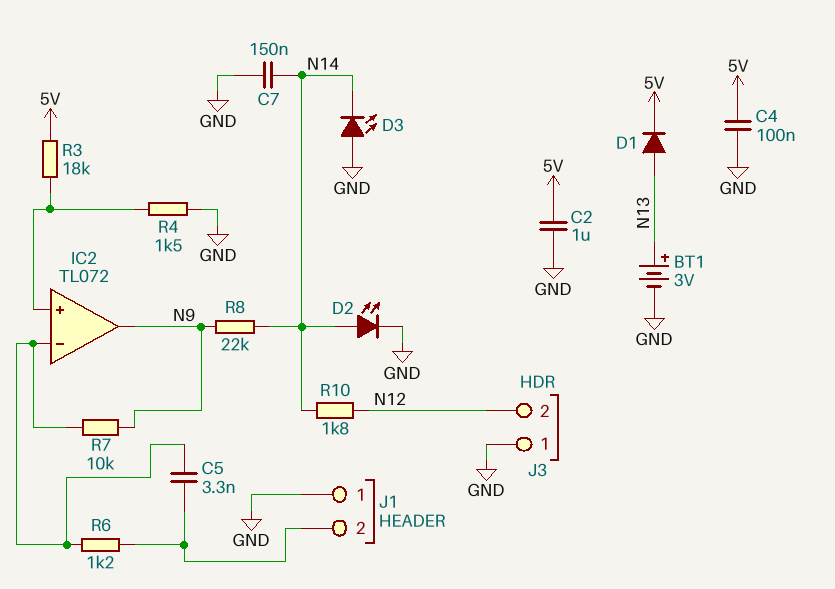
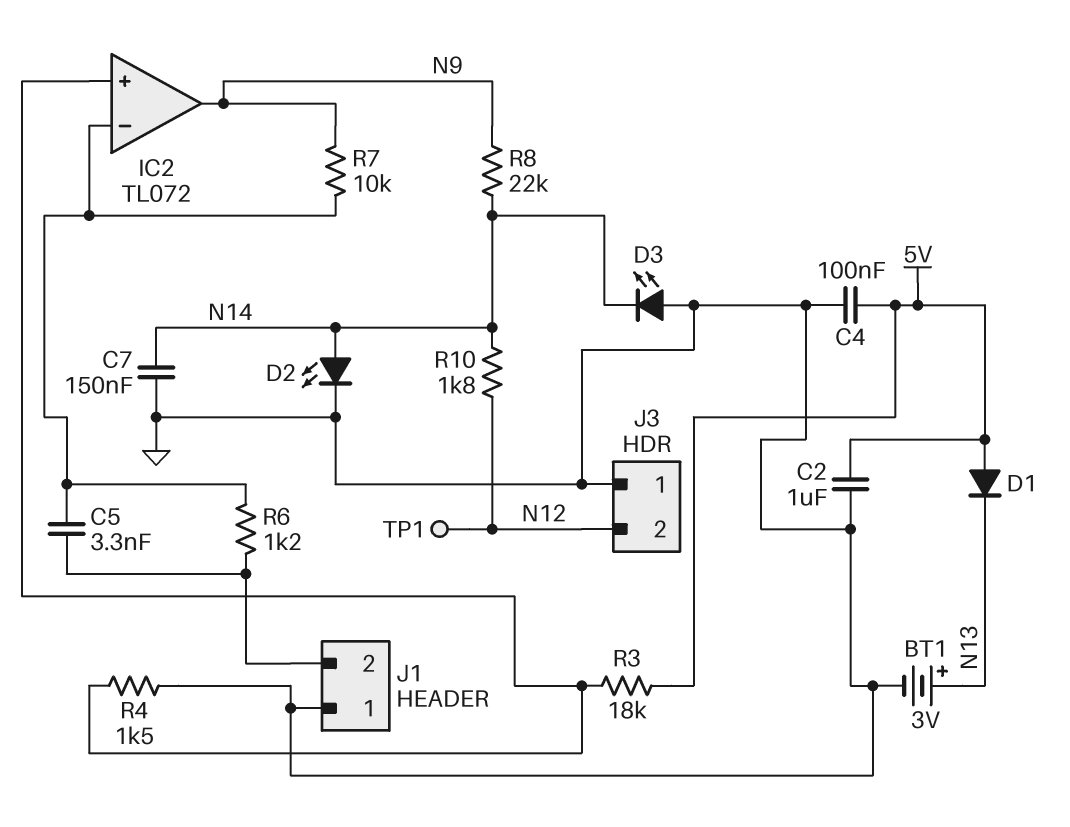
D1: diode (A N13, K 5V) -> diode (A 5V, K N13)
TP1: none -> test point (N12)

